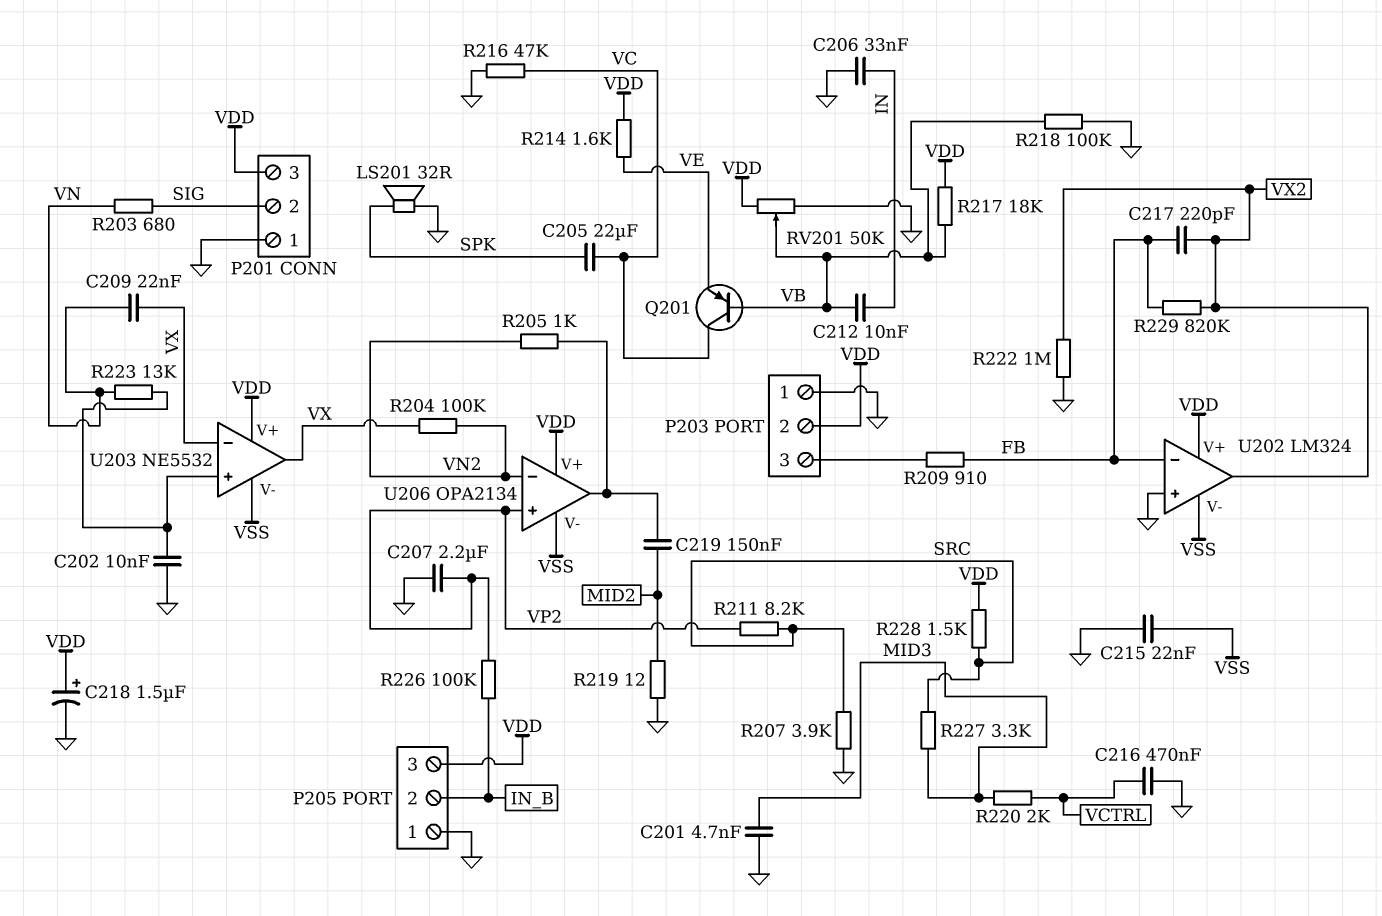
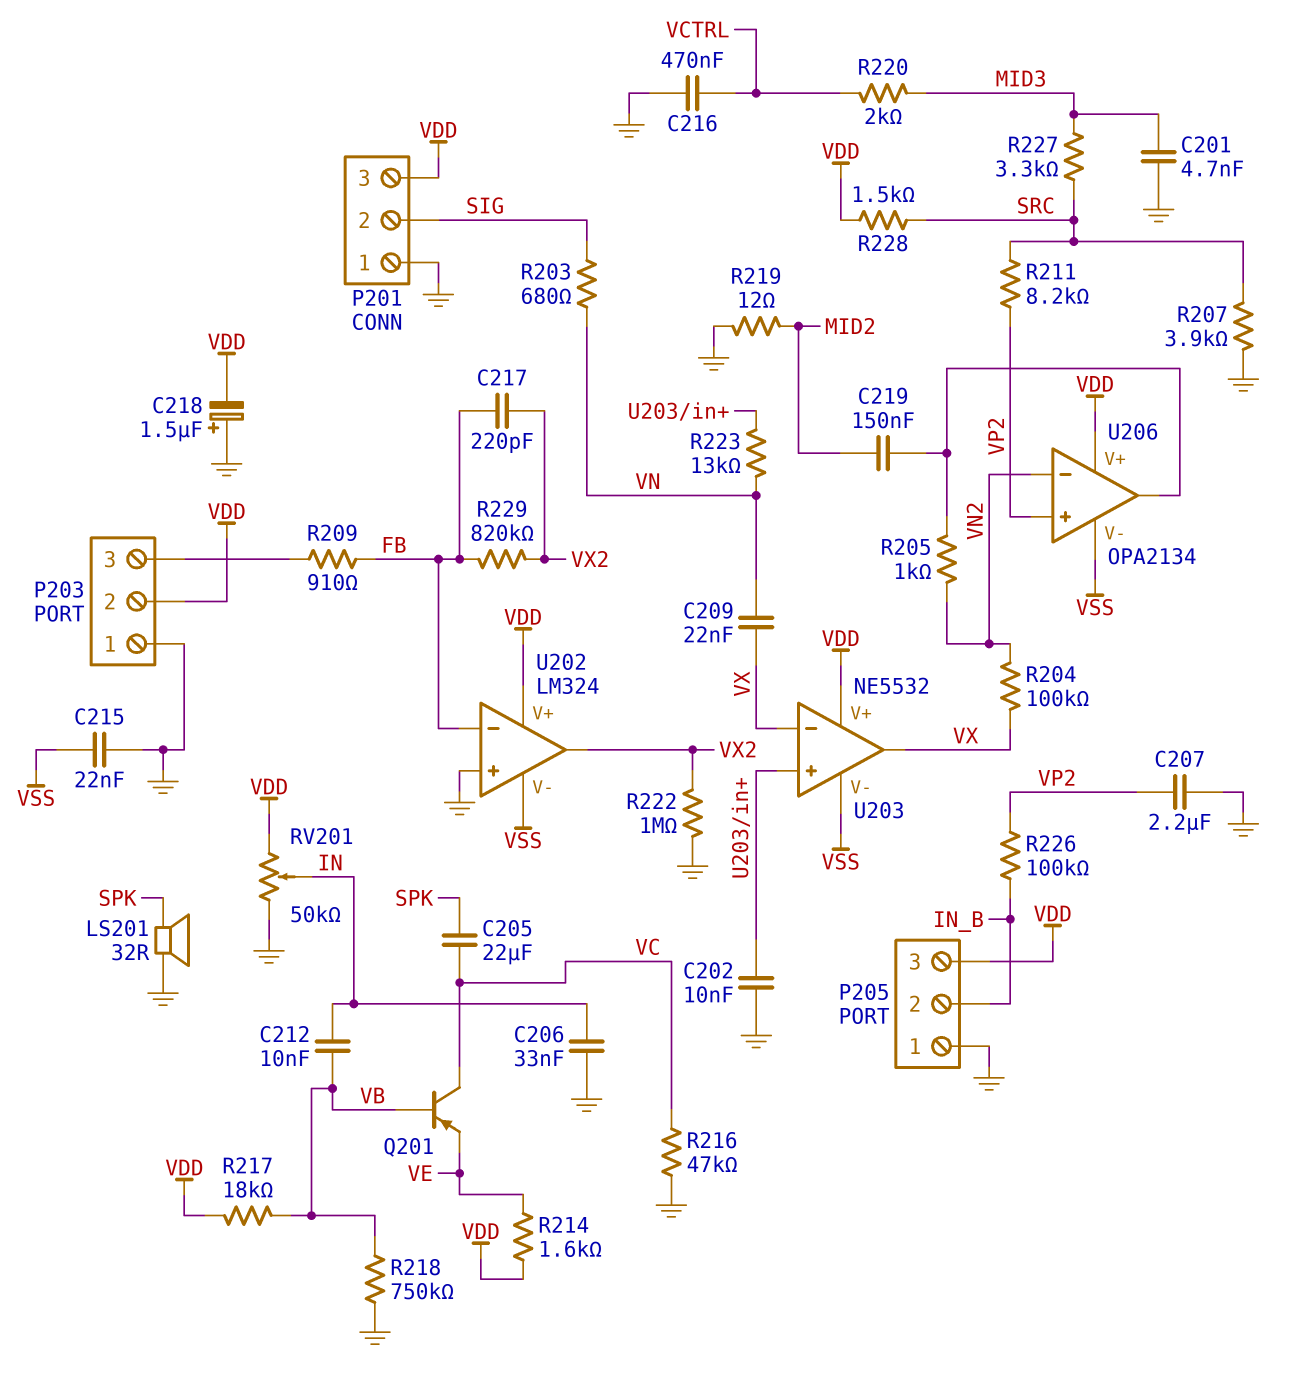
C218: 1.5uF (plus VDD, minus GND) -> 1.5uF (plus GND, minus VDD)
R218: 100k (GND, VB) -> 750k (GND, VB)
RV201: 50k (GND, VDD, wiper VB) -> 50k (GND, VDD, wiper IN)

